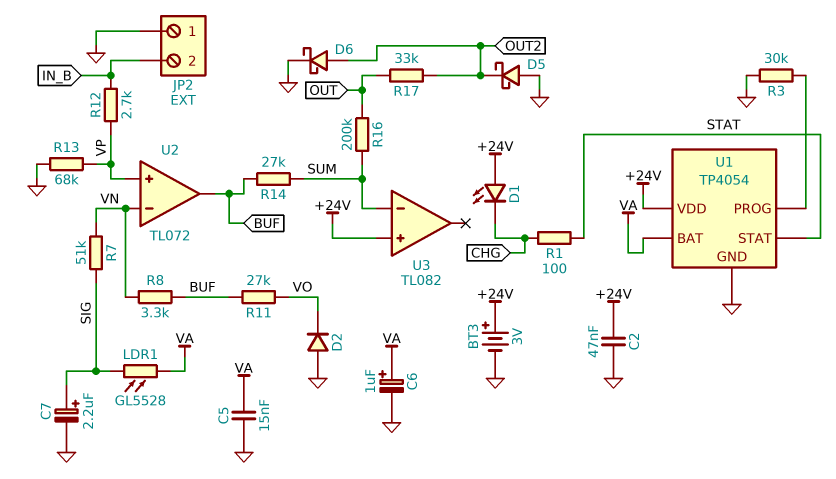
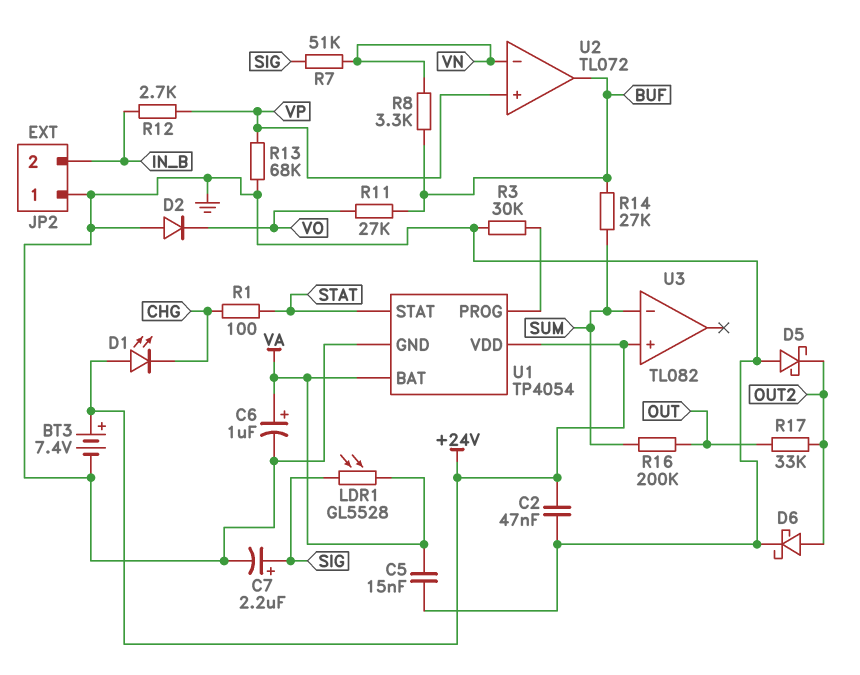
BT3: 3V (plus +24V, minus GND) -> 7.4V (plus +24V, minus GND)

